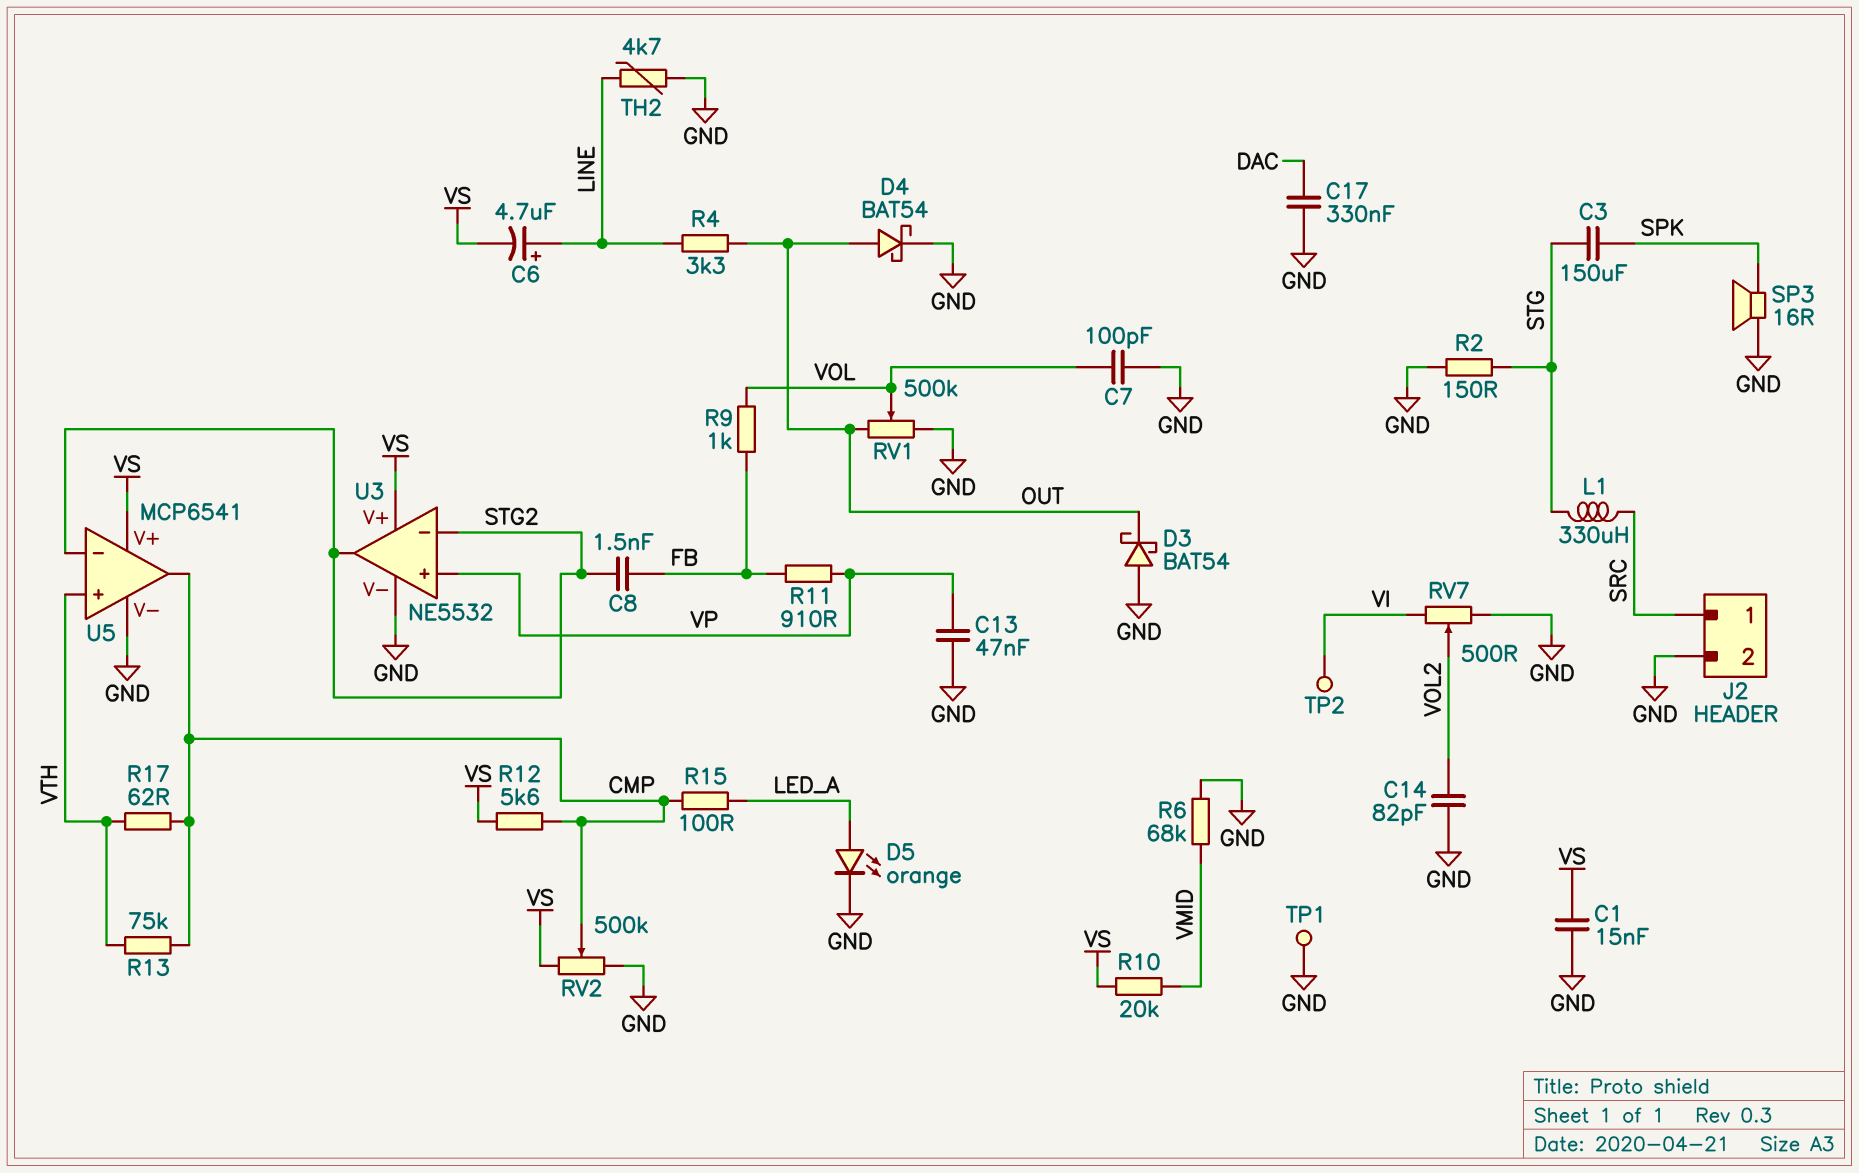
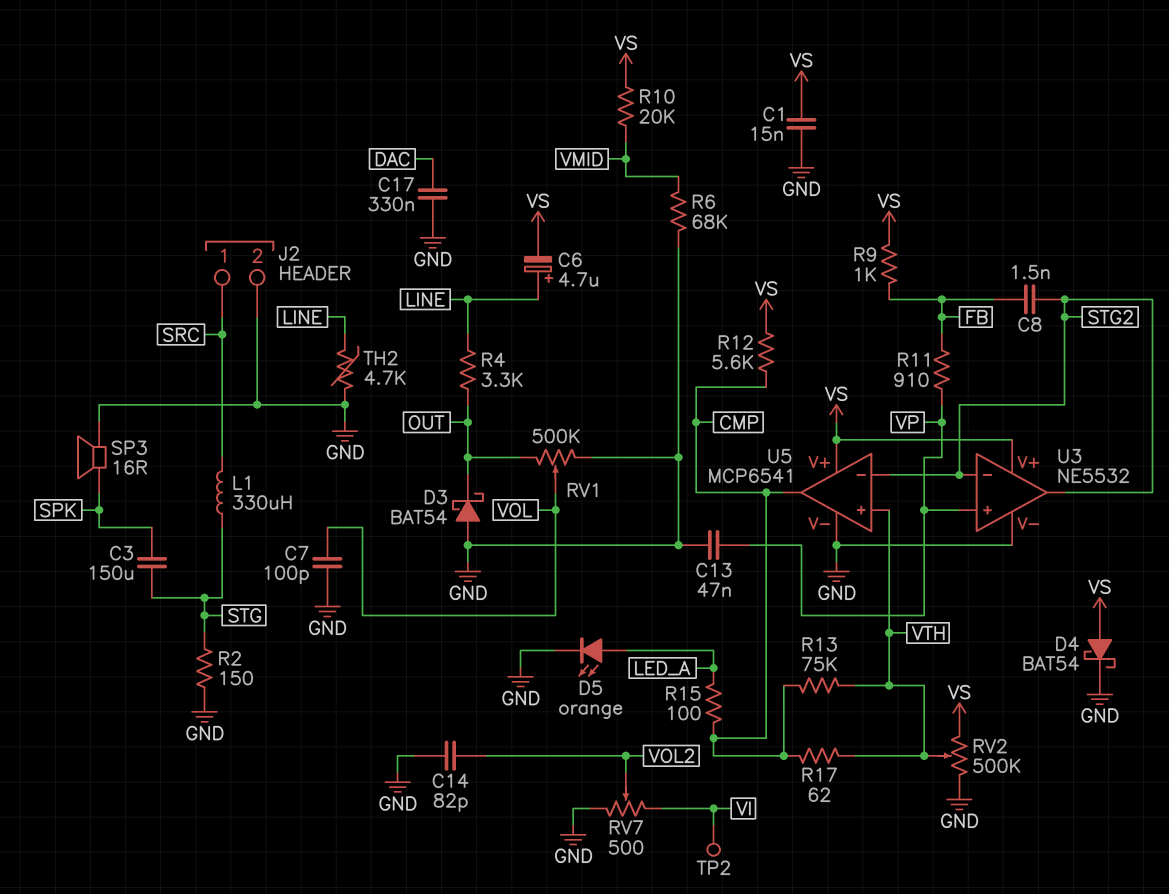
D4: schottky BAT54 (A OUT, K GND) -> schottky BAT54 (A VS, K GND)
R9: 1k (FB, VOL) -> 1k (FB, VS)
RV2: 500k (GND, VS, wiper CMP) -> 500k (GND, VS, wiper VTH)
TP1: test point (GND) -> none

